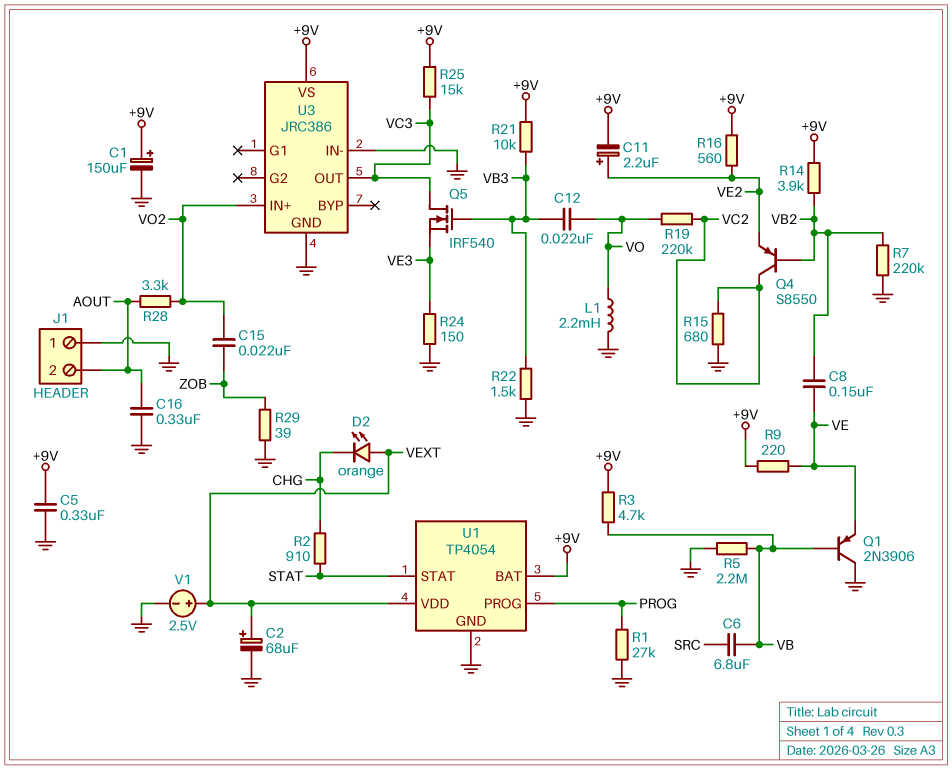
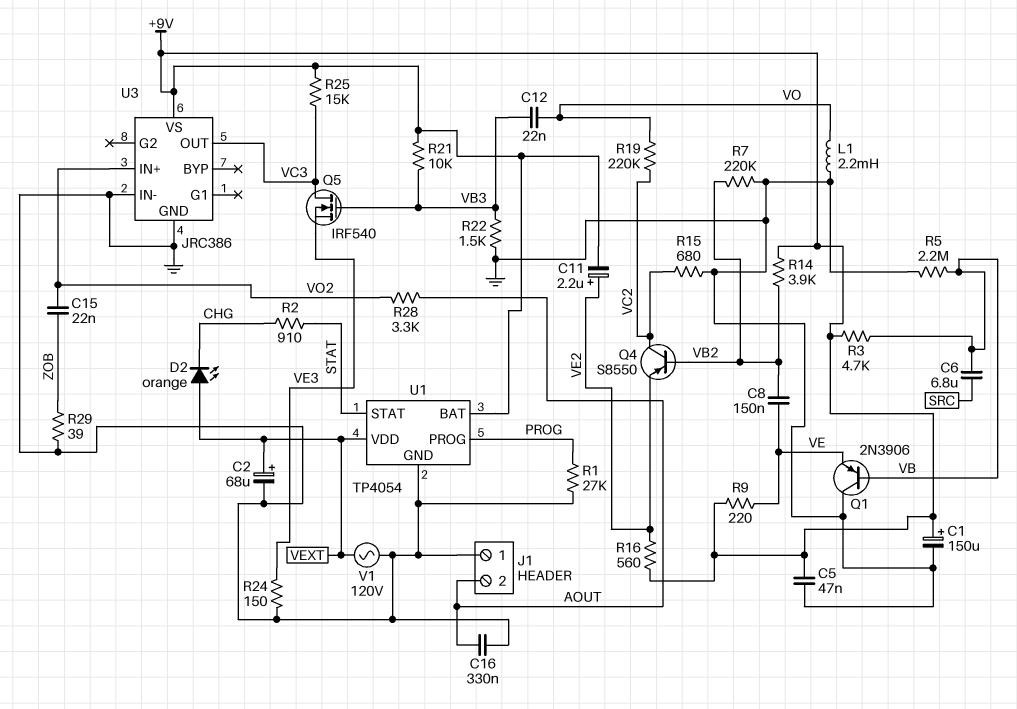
C5: 330nF (+9V, GND) -> 47nF (+9V, GND)
V1: 2.5V (plus VEXT, minus GND) -> AC 120V (GND, VEXT)

